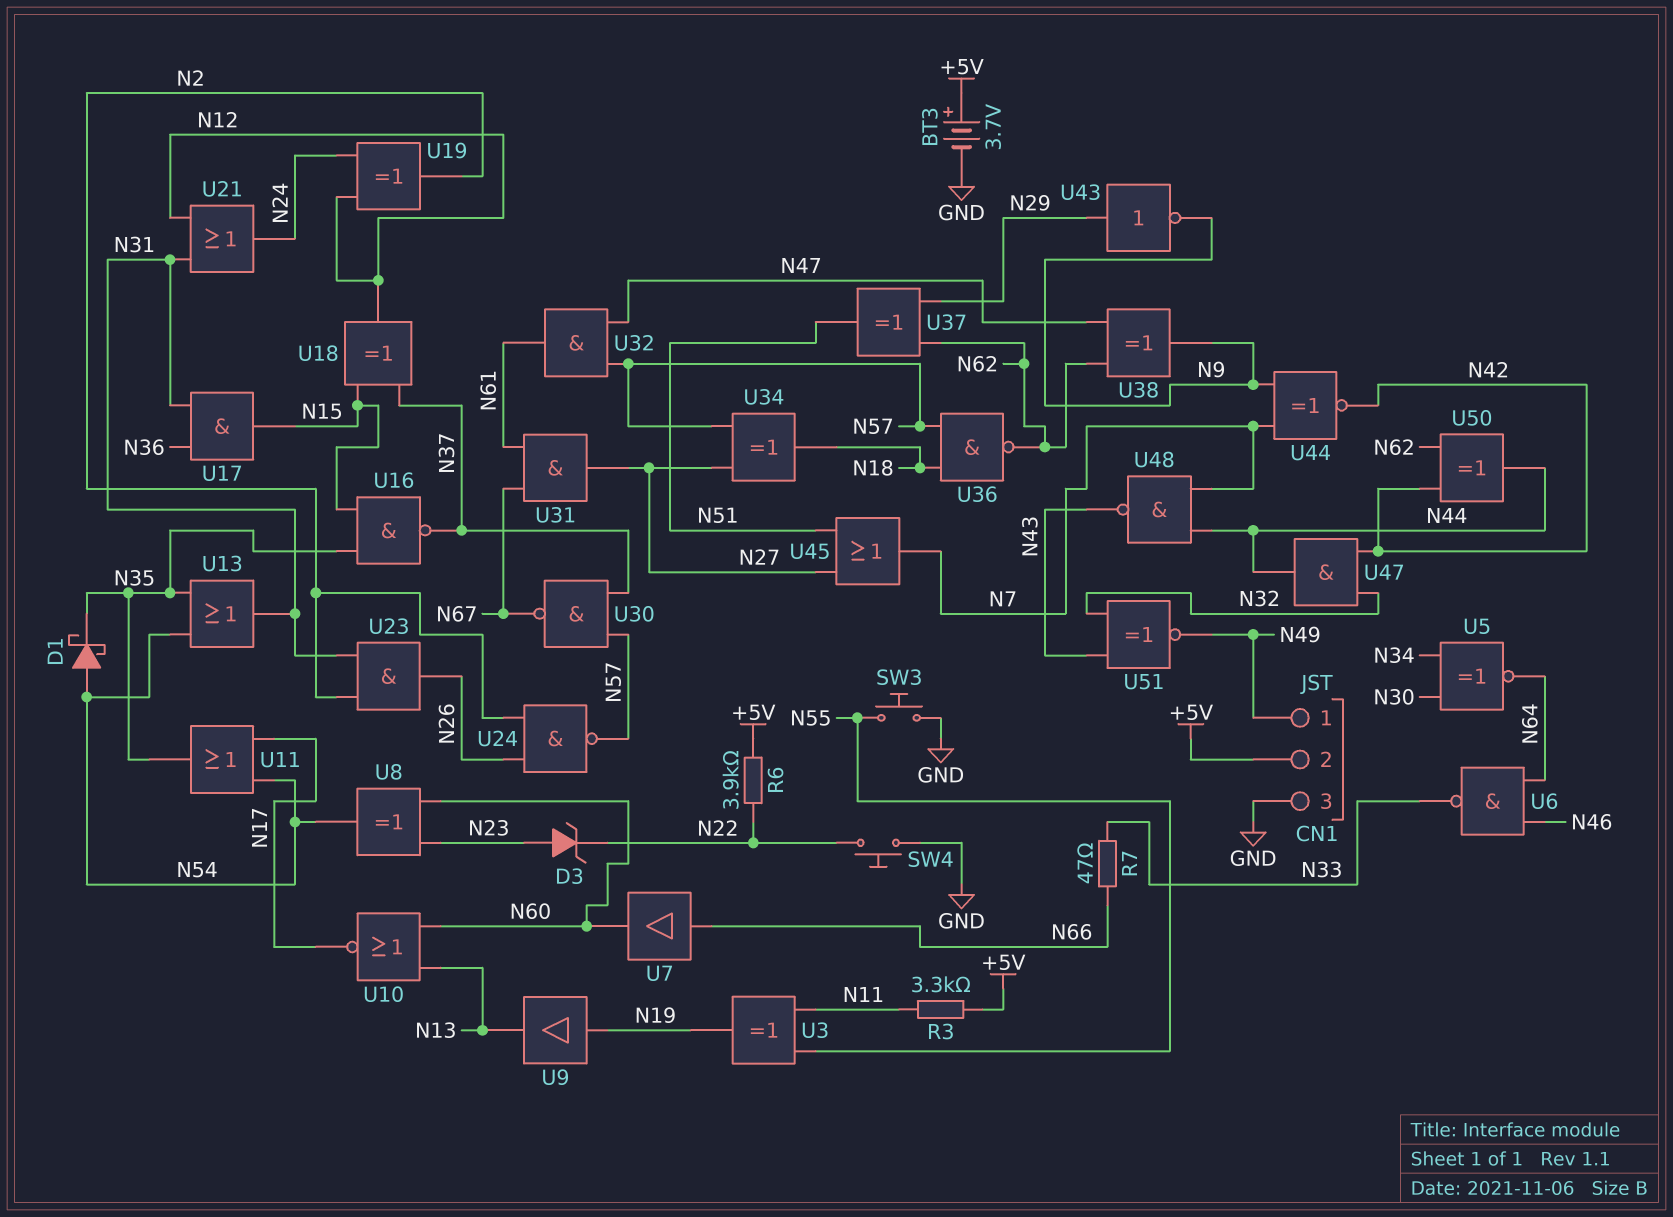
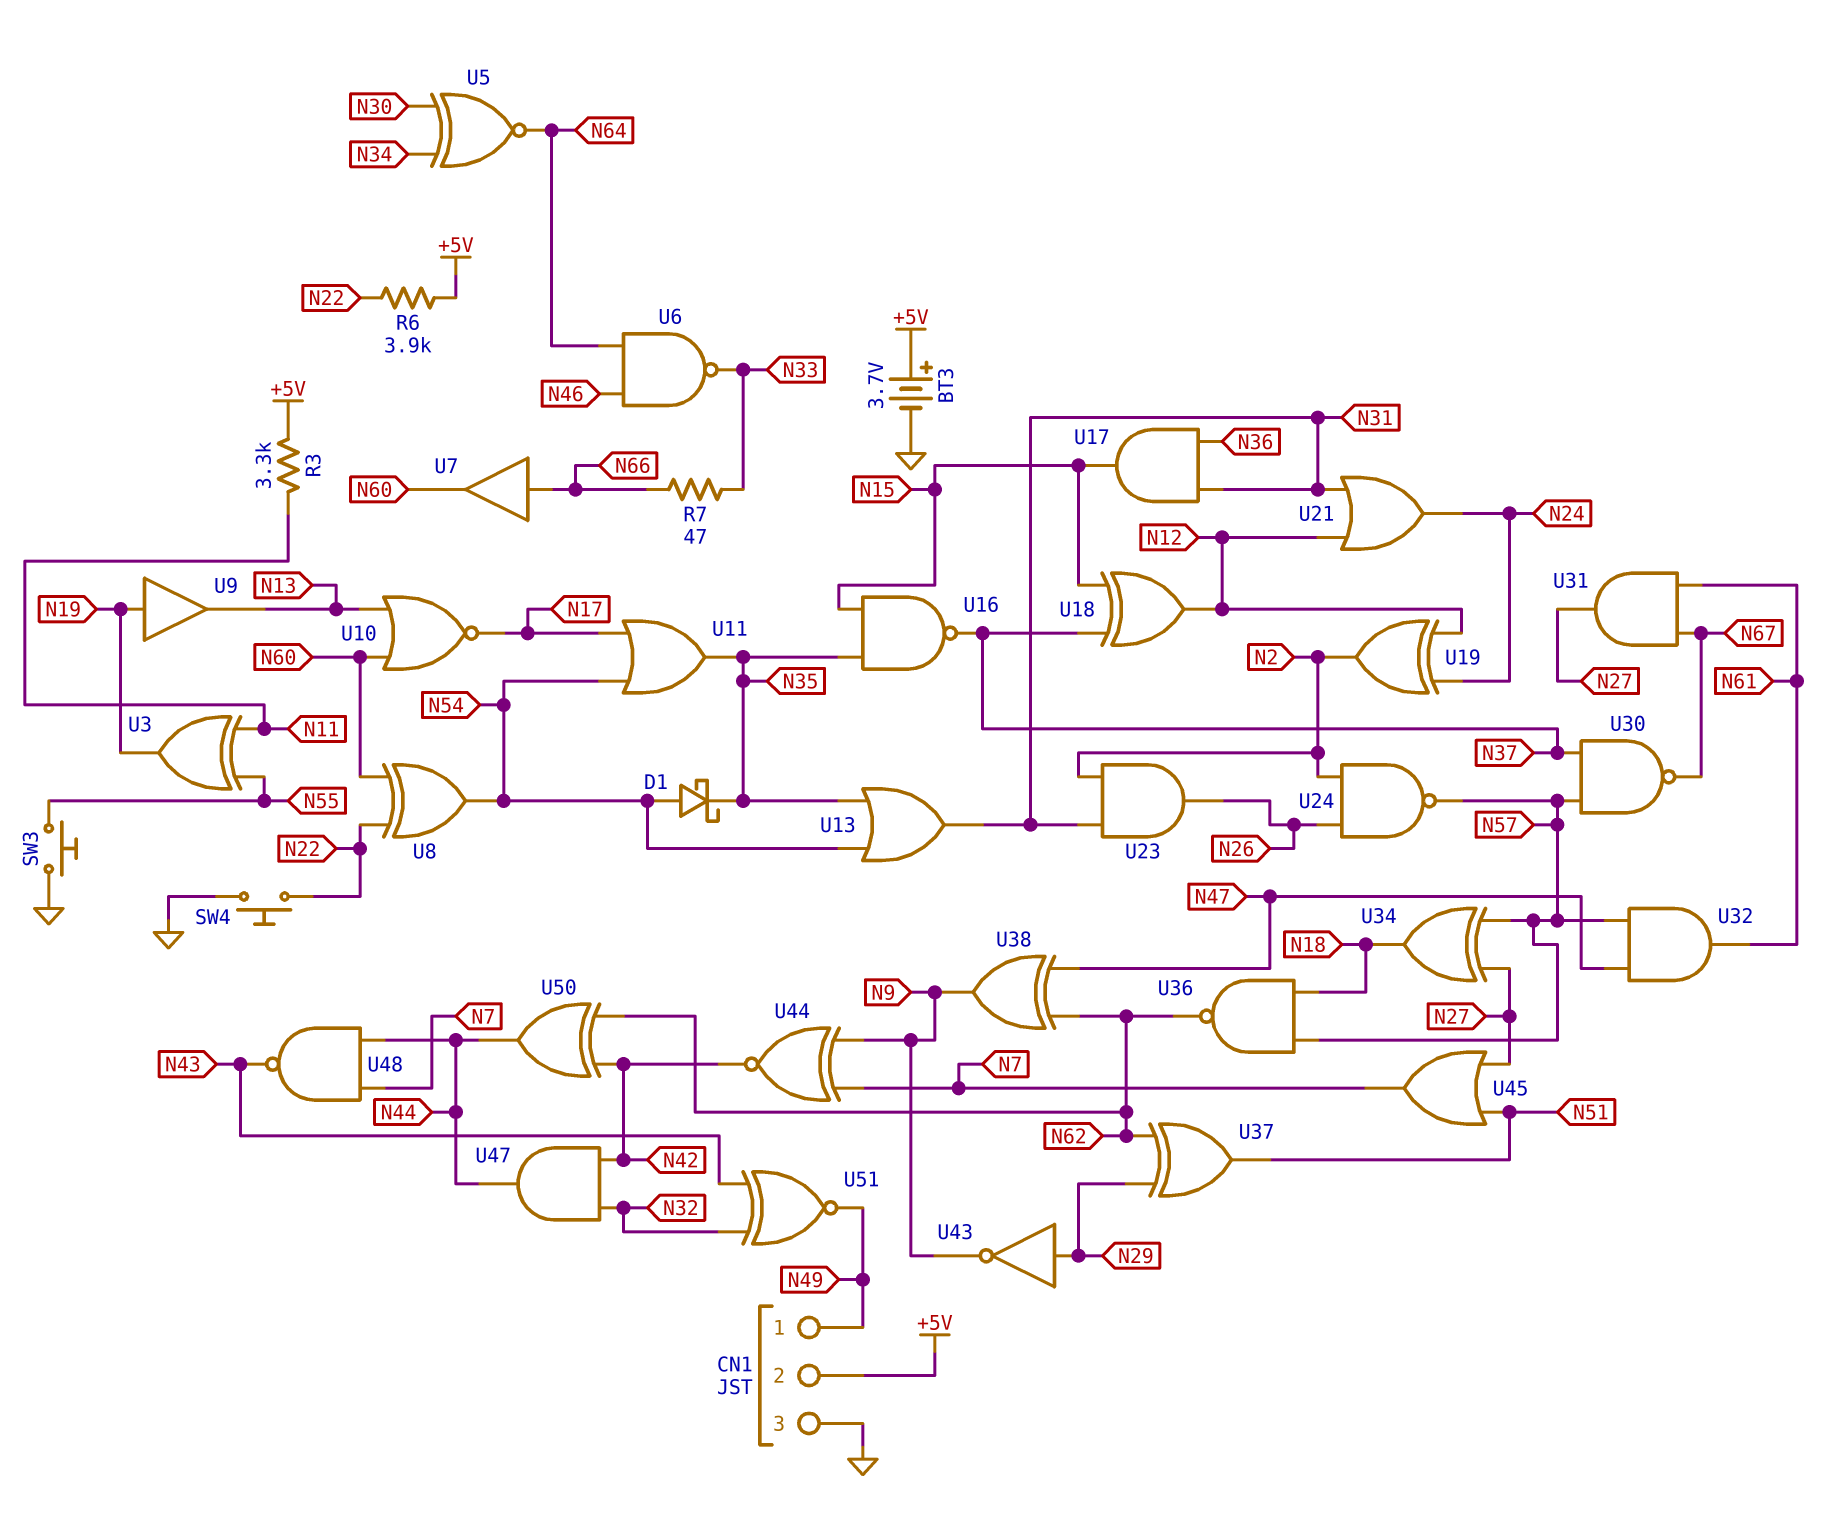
D3: zener (A N23, K N22) -> none
U8: XOR (in N23, in N60, out N54) -> XOR (in N22, in N60, out N54)

